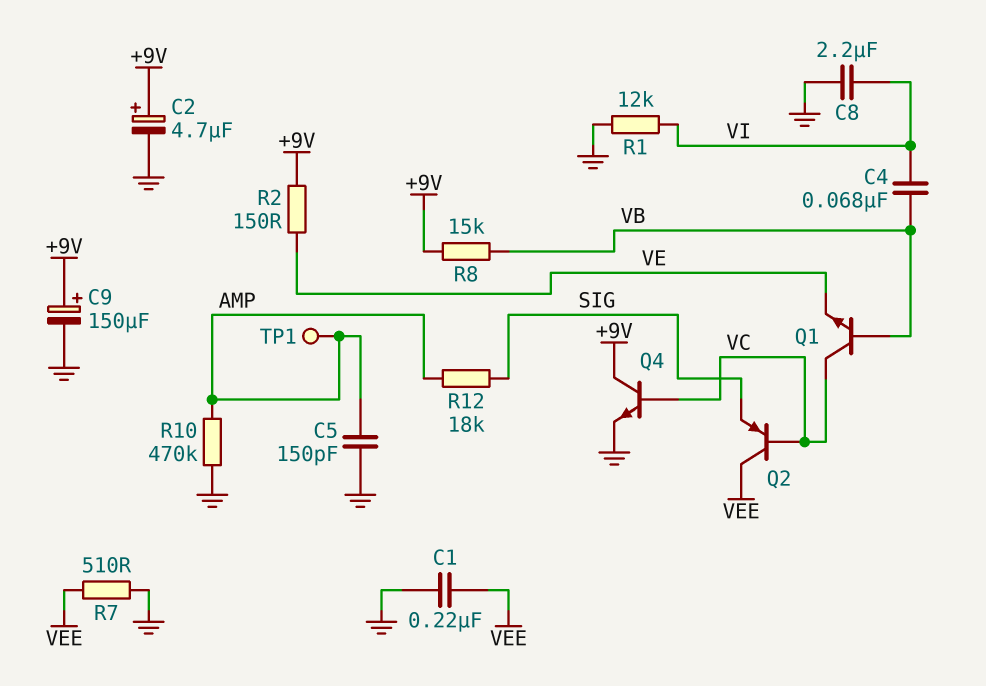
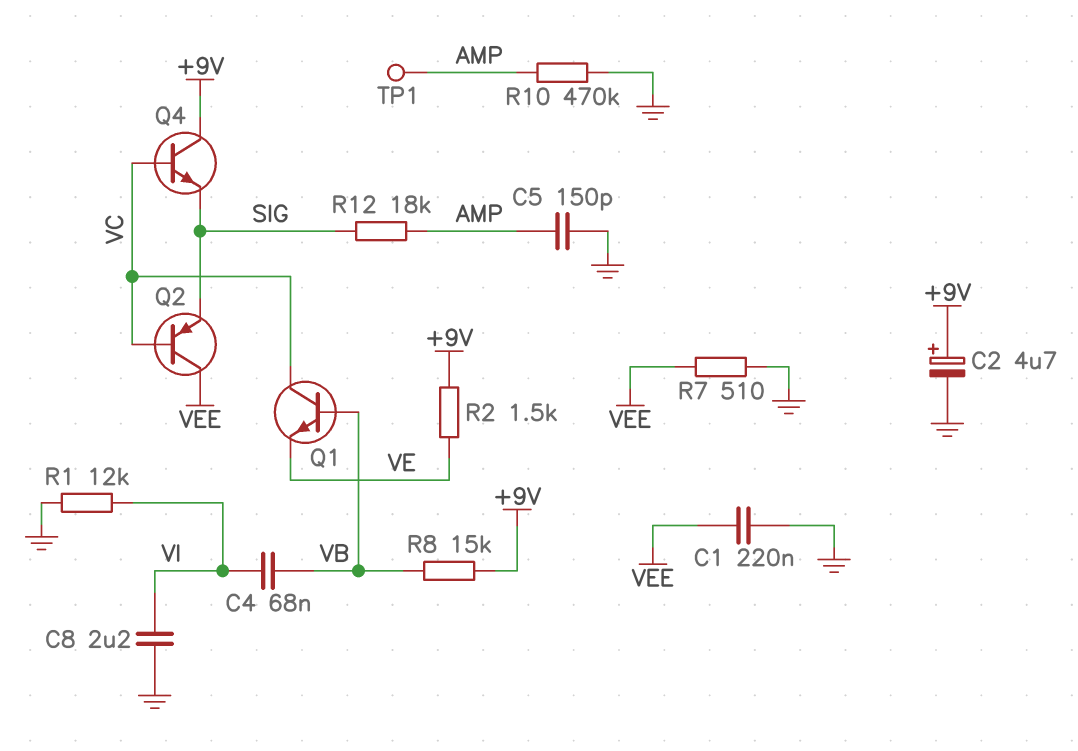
C9: 150uF (plus +9V, minus GND) -> none
Q4: NPN (B VC, C +9V, E GND) -> NPN (B VC, C +9V, E SIG)
R2: 150 (+9V, VE) -> 1.5k (+9V, VE)

